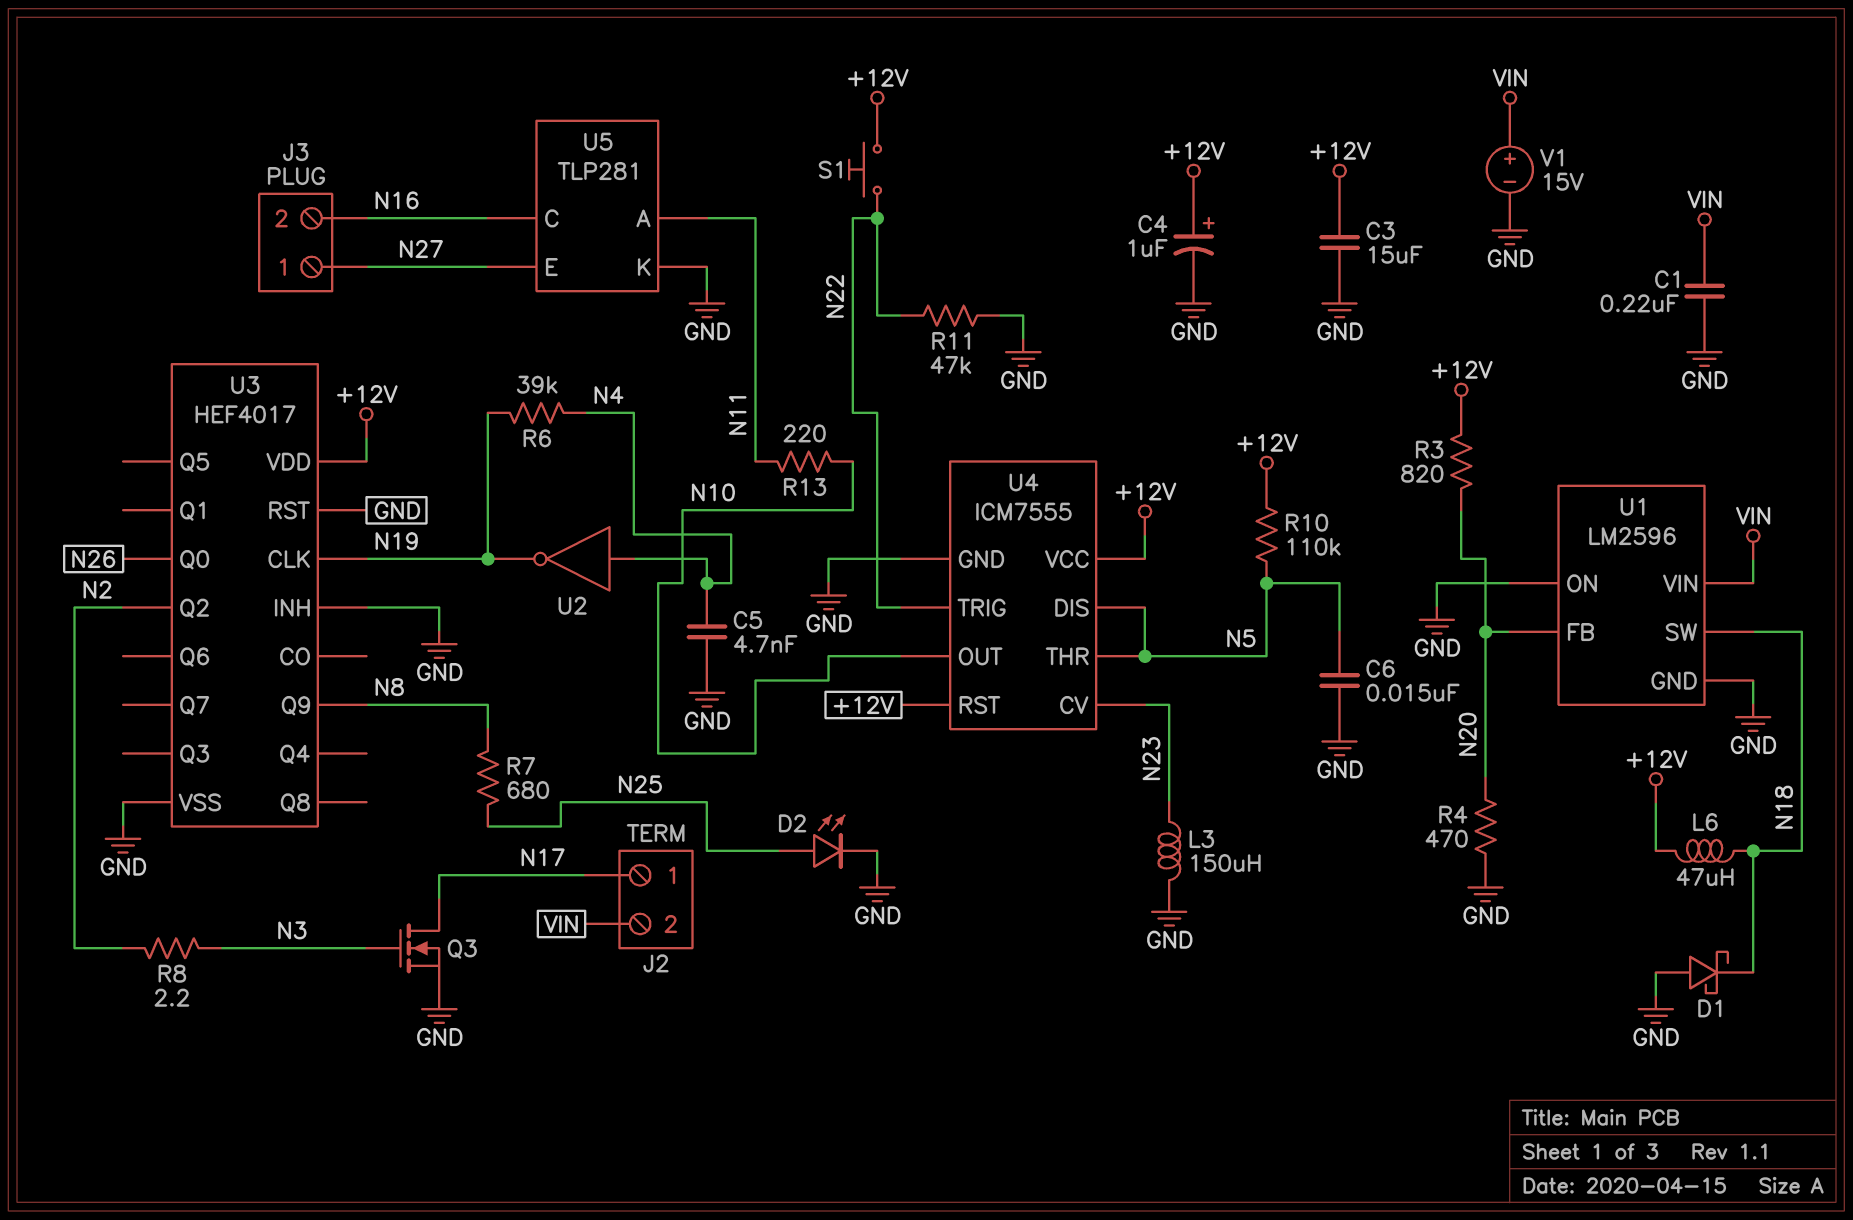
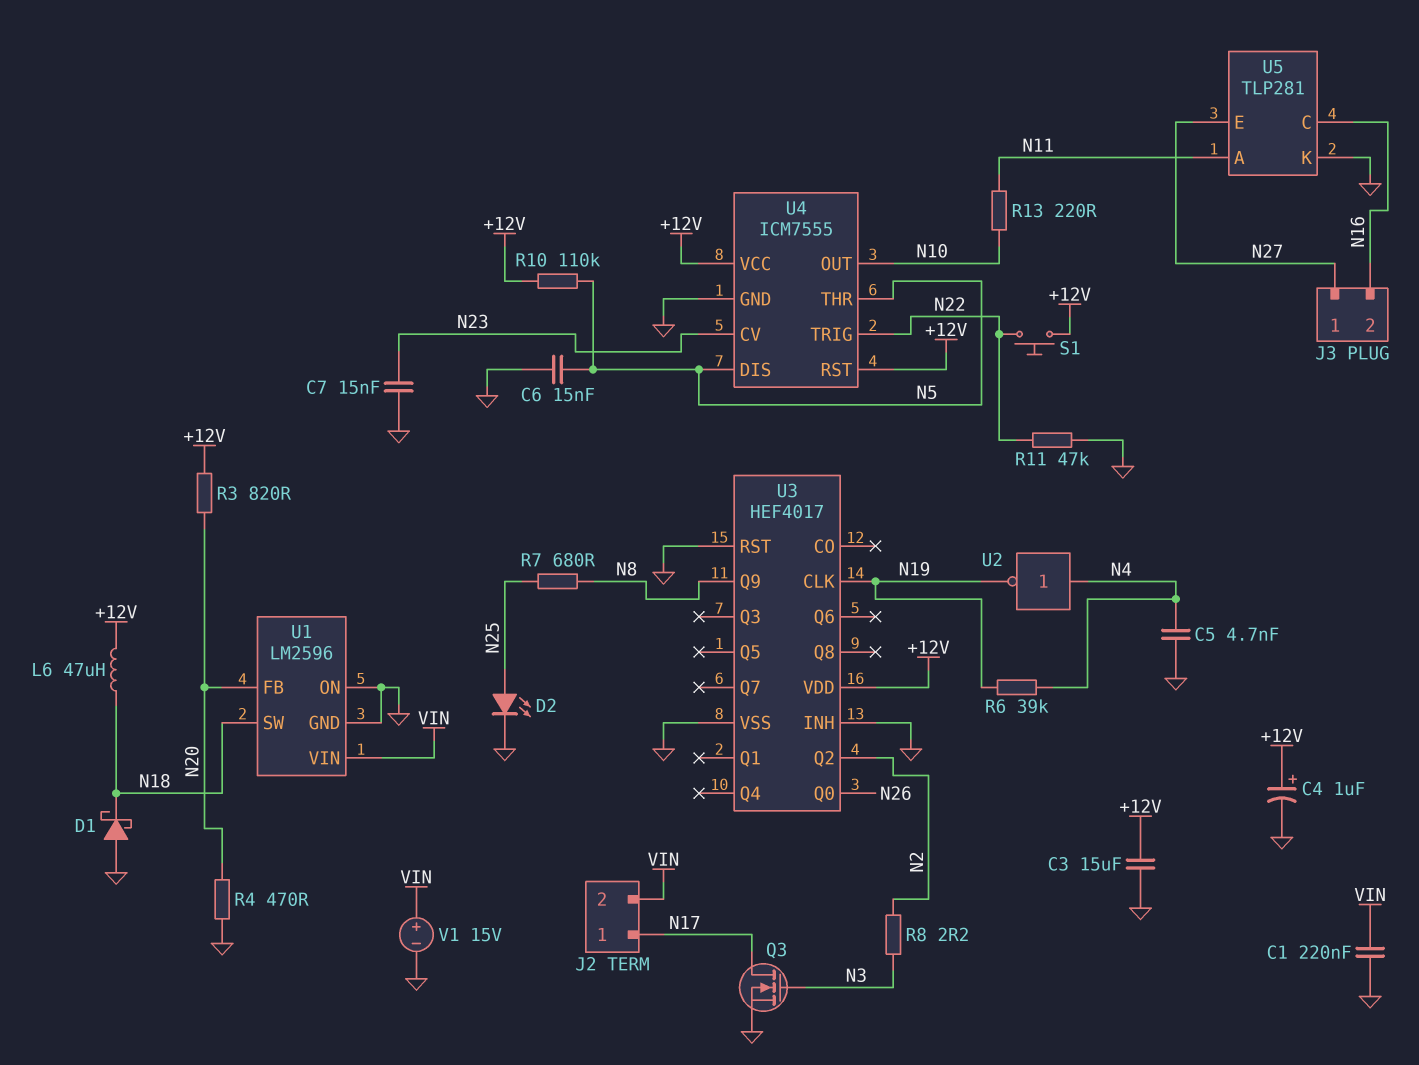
C7: none -> 15nF (GND, N23)
L3: 150uH (GND, N23) -> none

